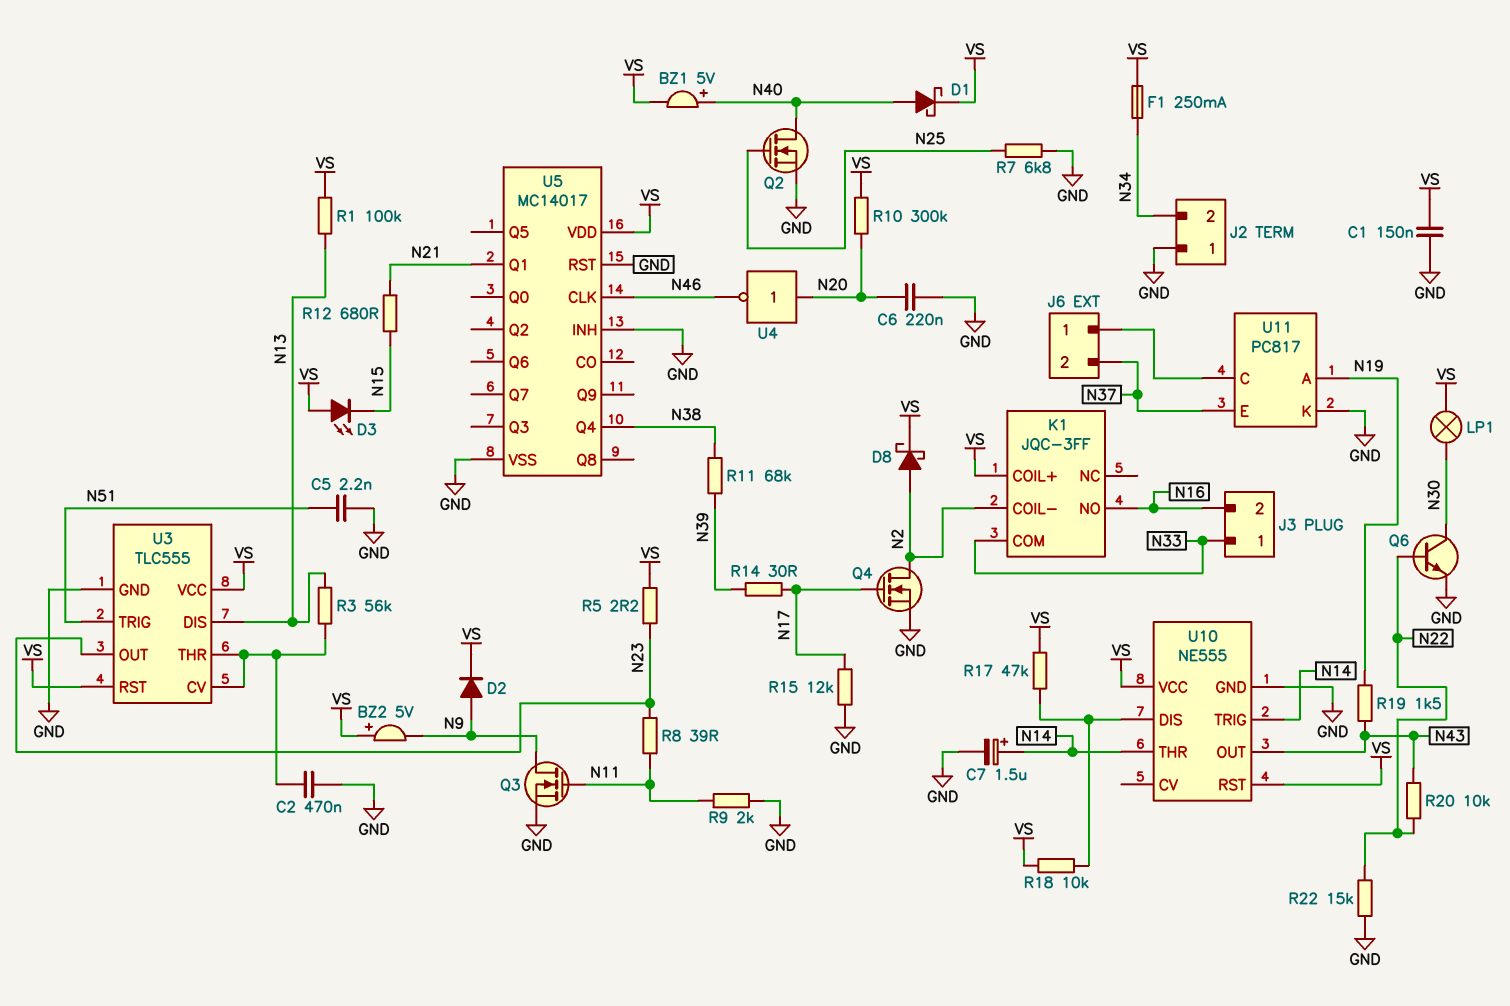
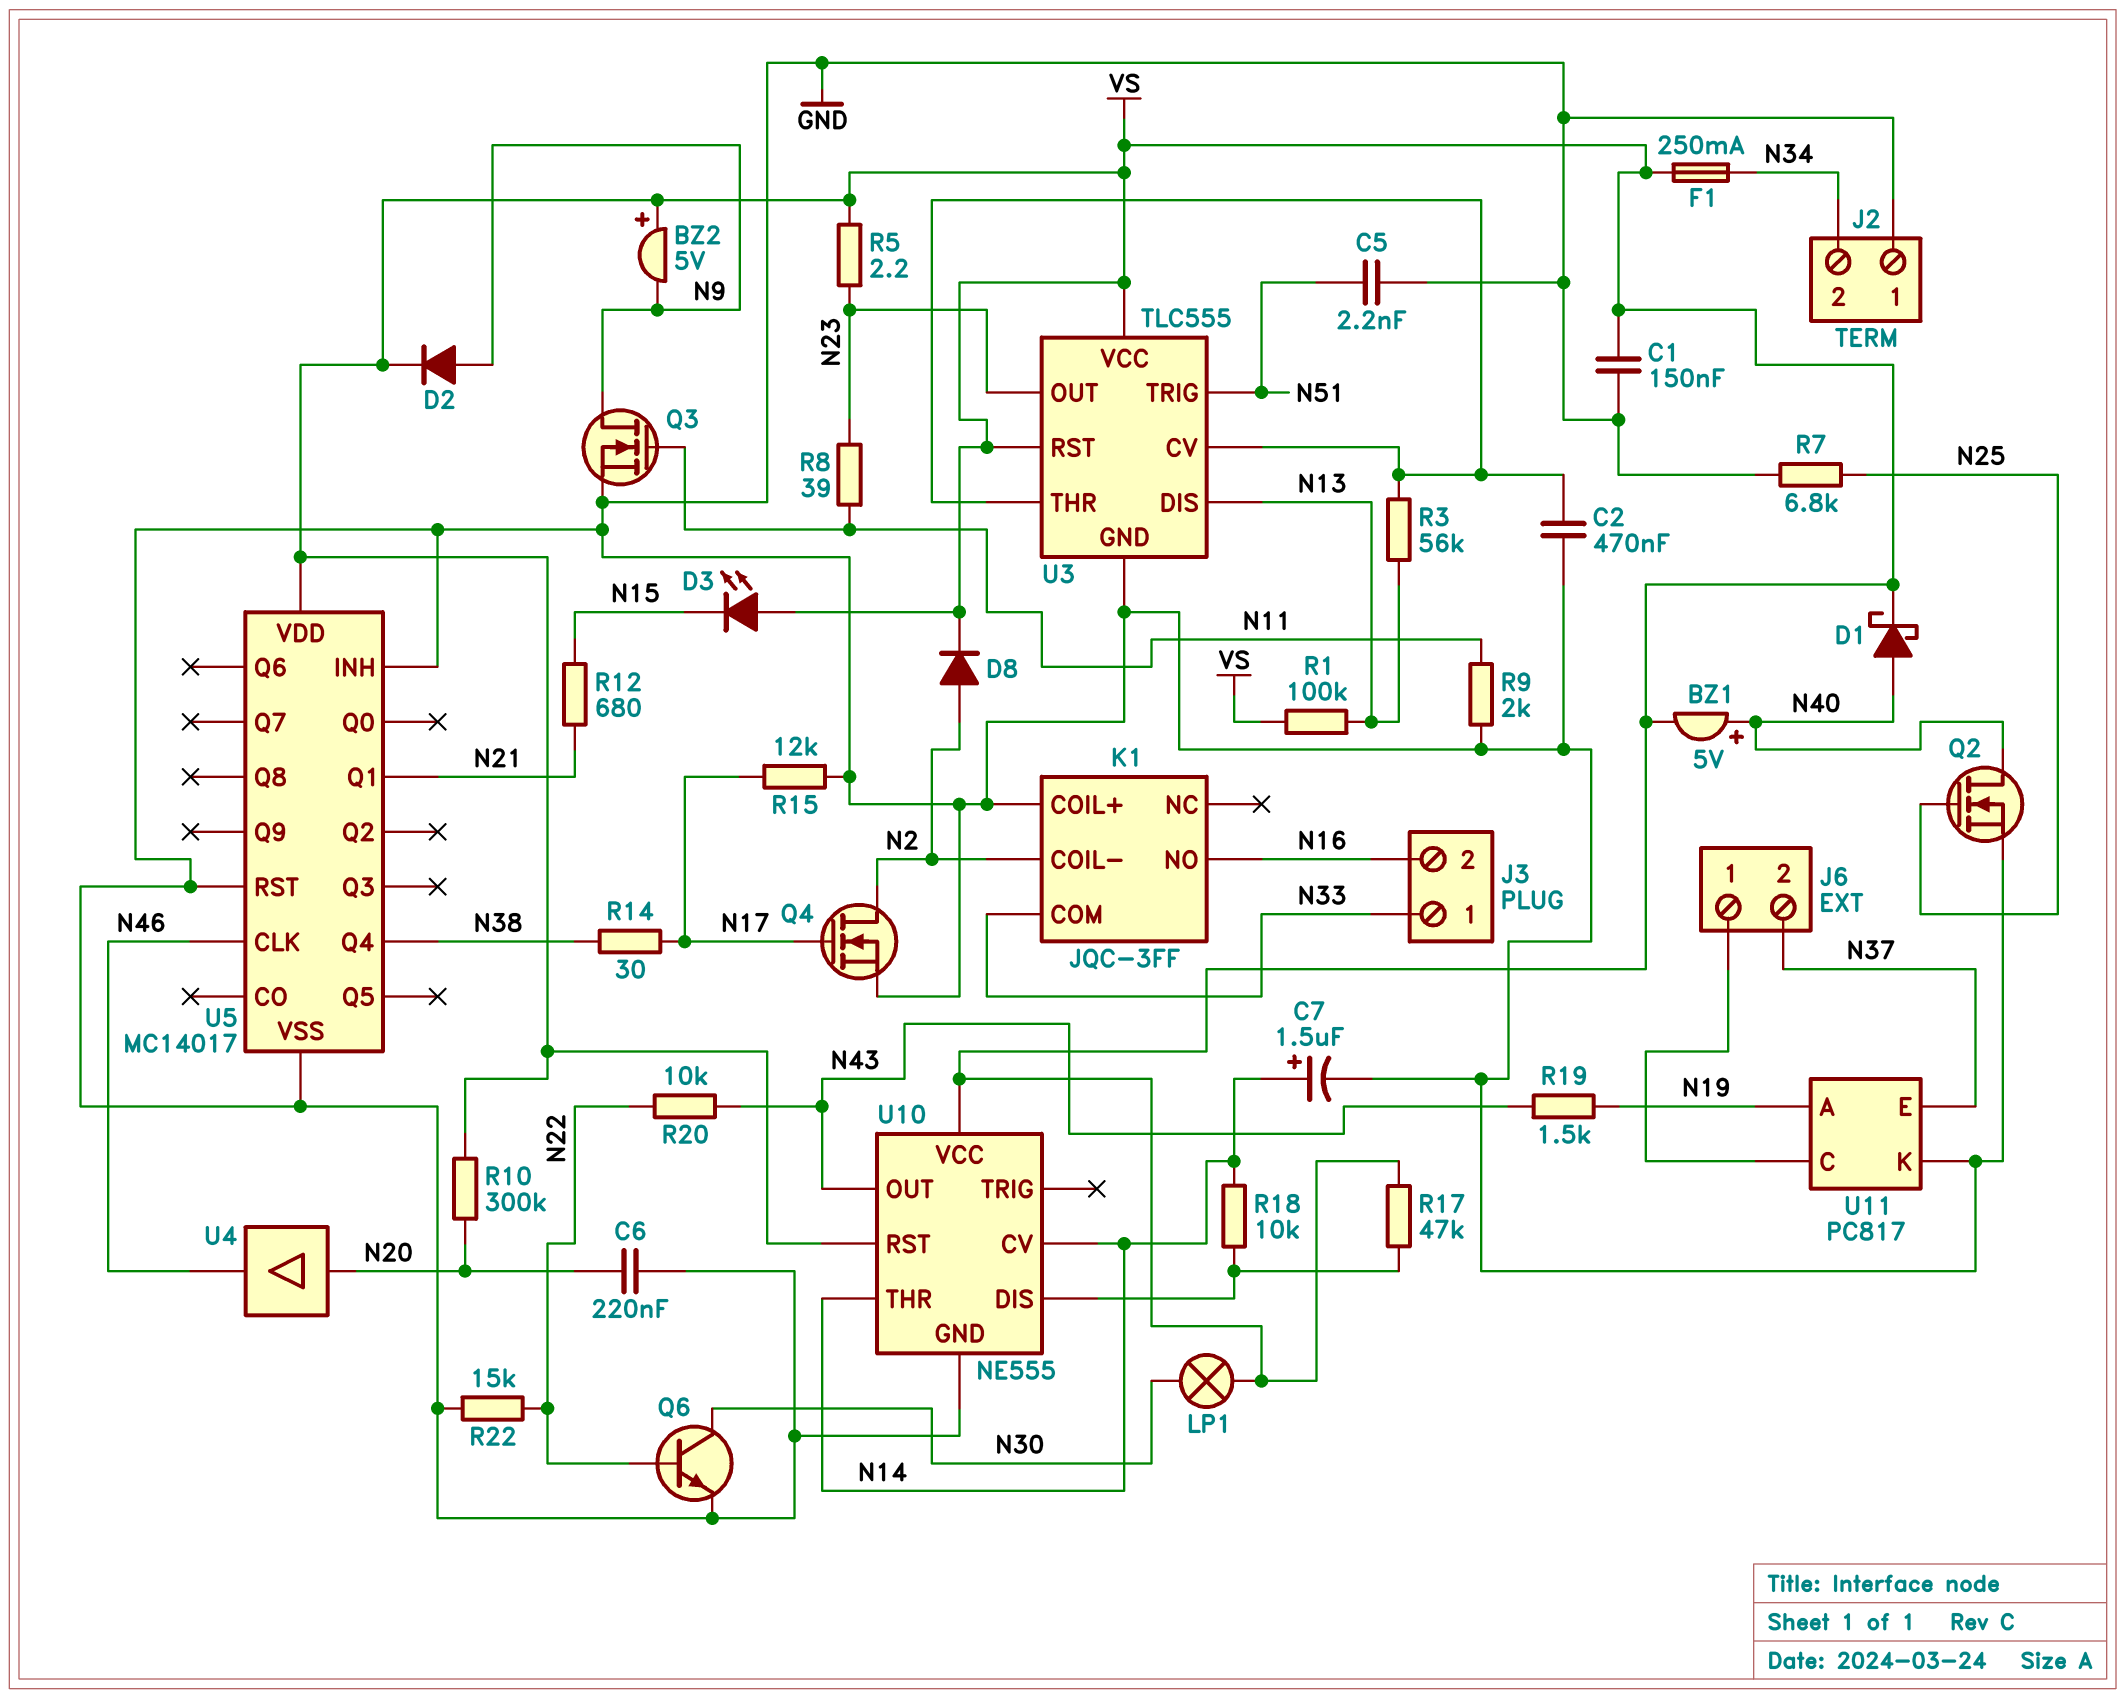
D8: schottky (A N2, K VS) -> diode (A N2, K VS)
K1 pin COIL+: VS -> GND
R11: 68k (N38, N39) -> none
R14: 30 (N17, N39) -> 30 (N17, N38)
R18: 10k (U10/DIS, VS) -> 10k (N14, U10/DIS)
U4: NOT (in N20, out N46) -> buffer (in N20, out N46)
U10 pin CV: none -> N14
U10 pin TRIG: N14 -> none

